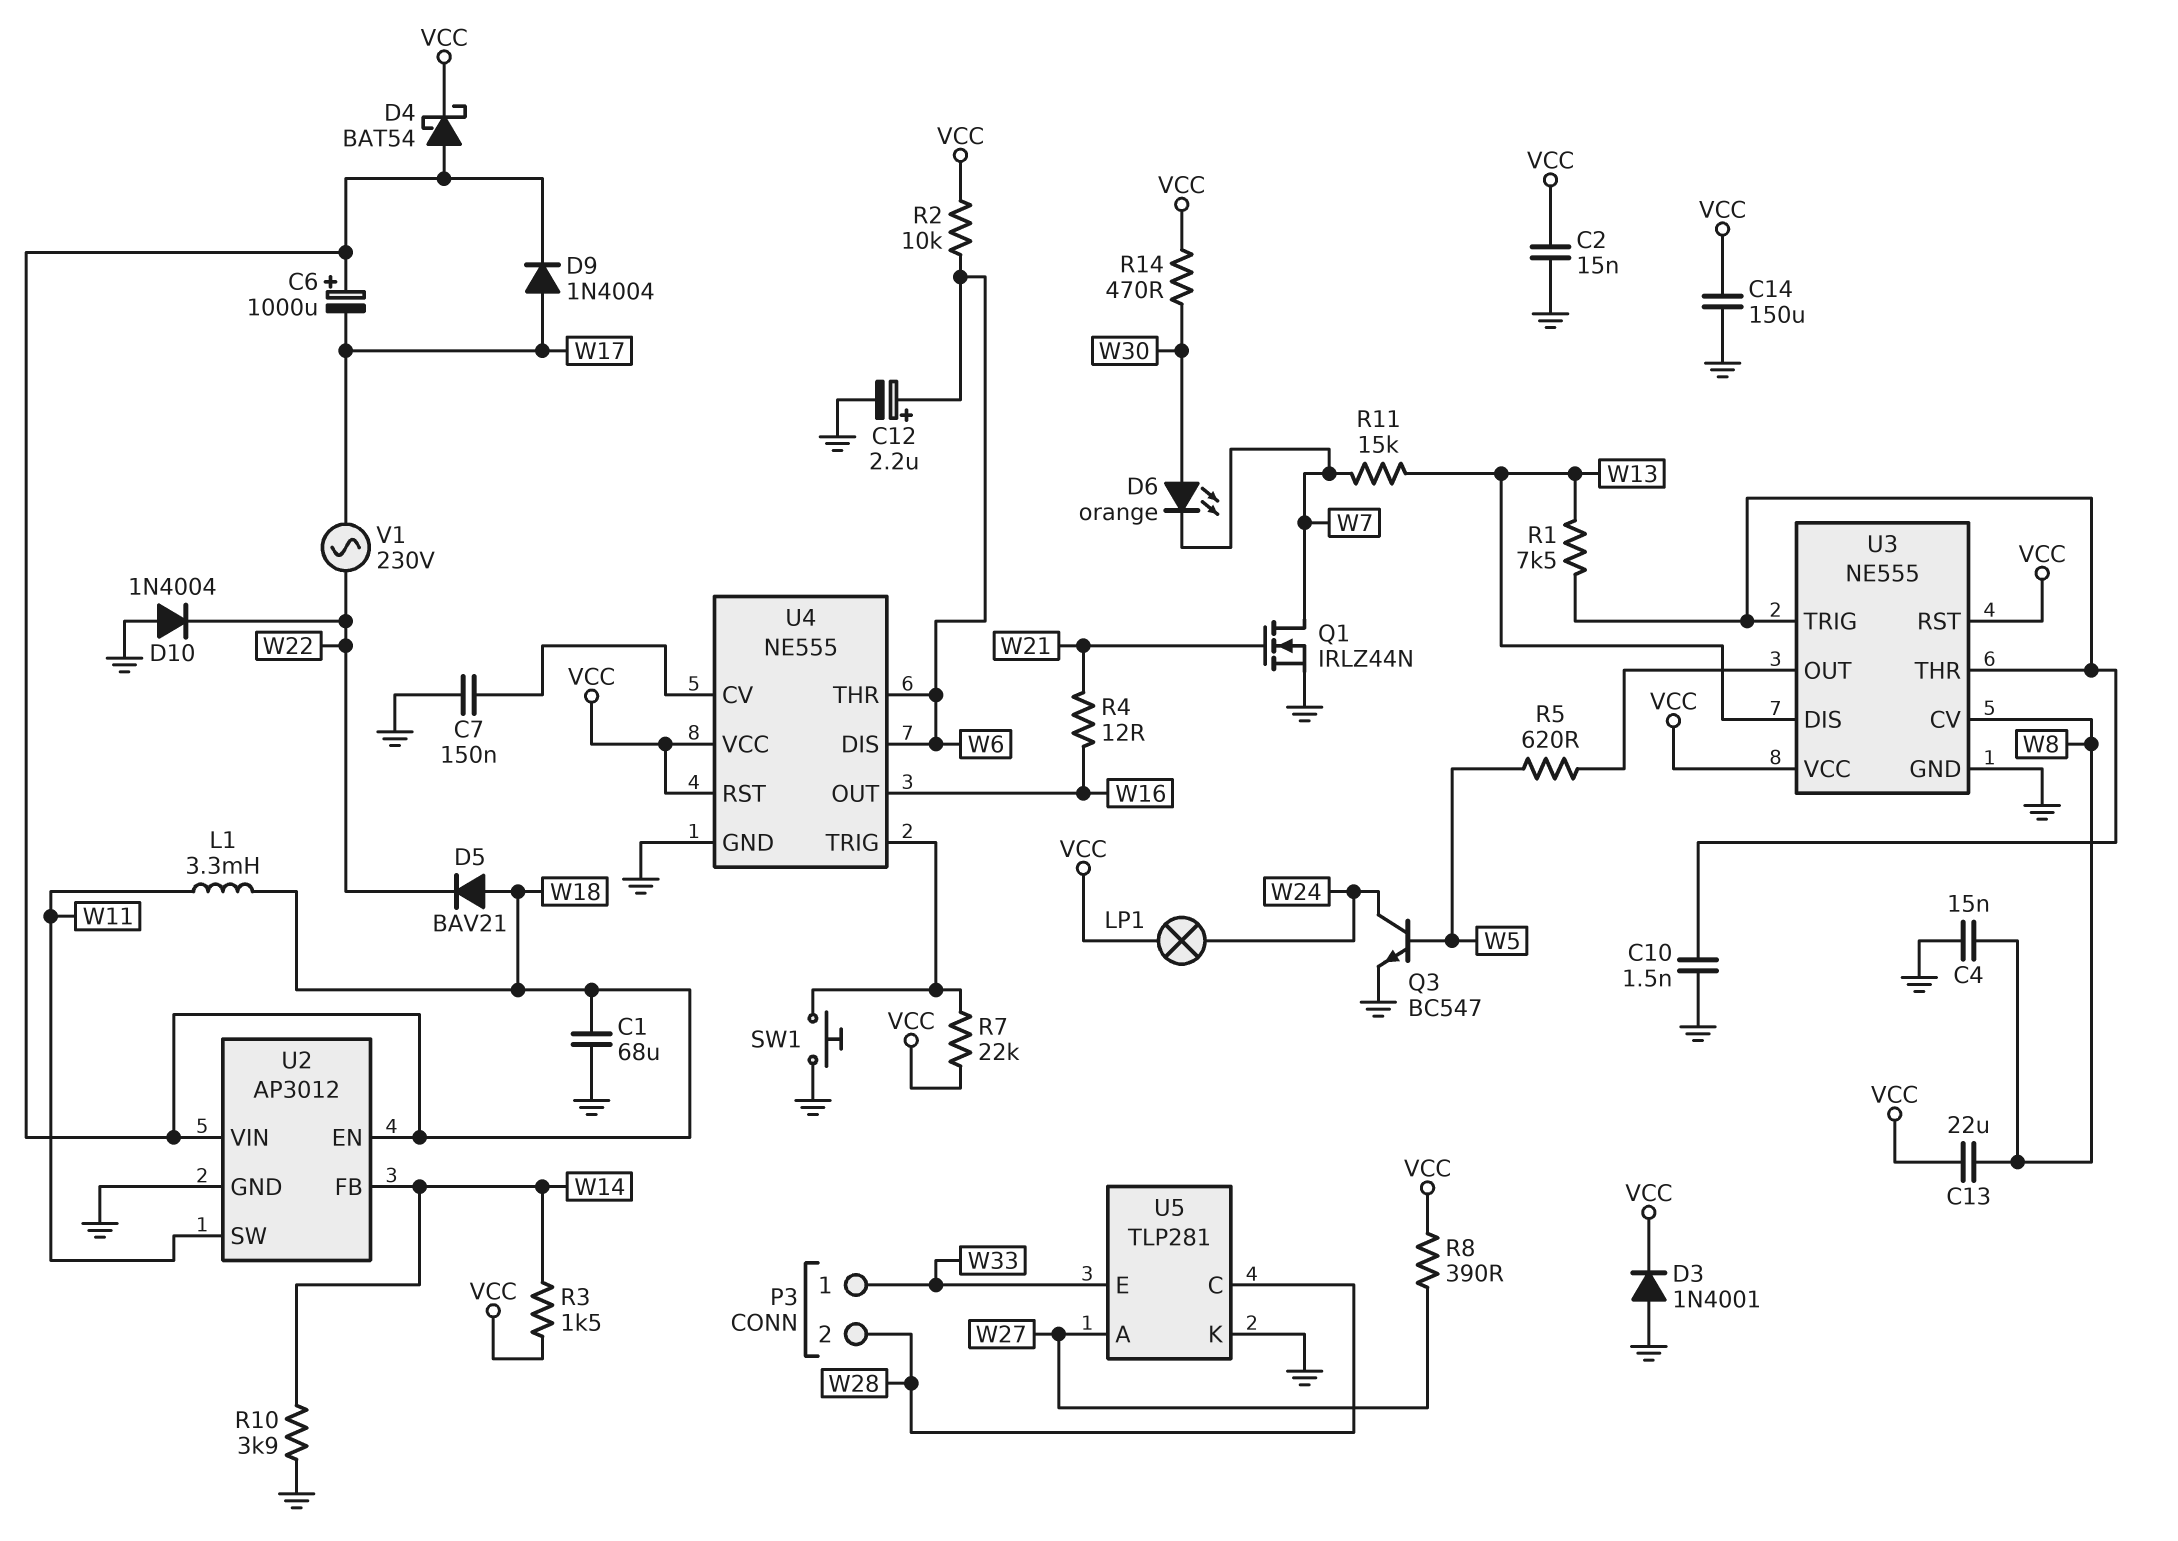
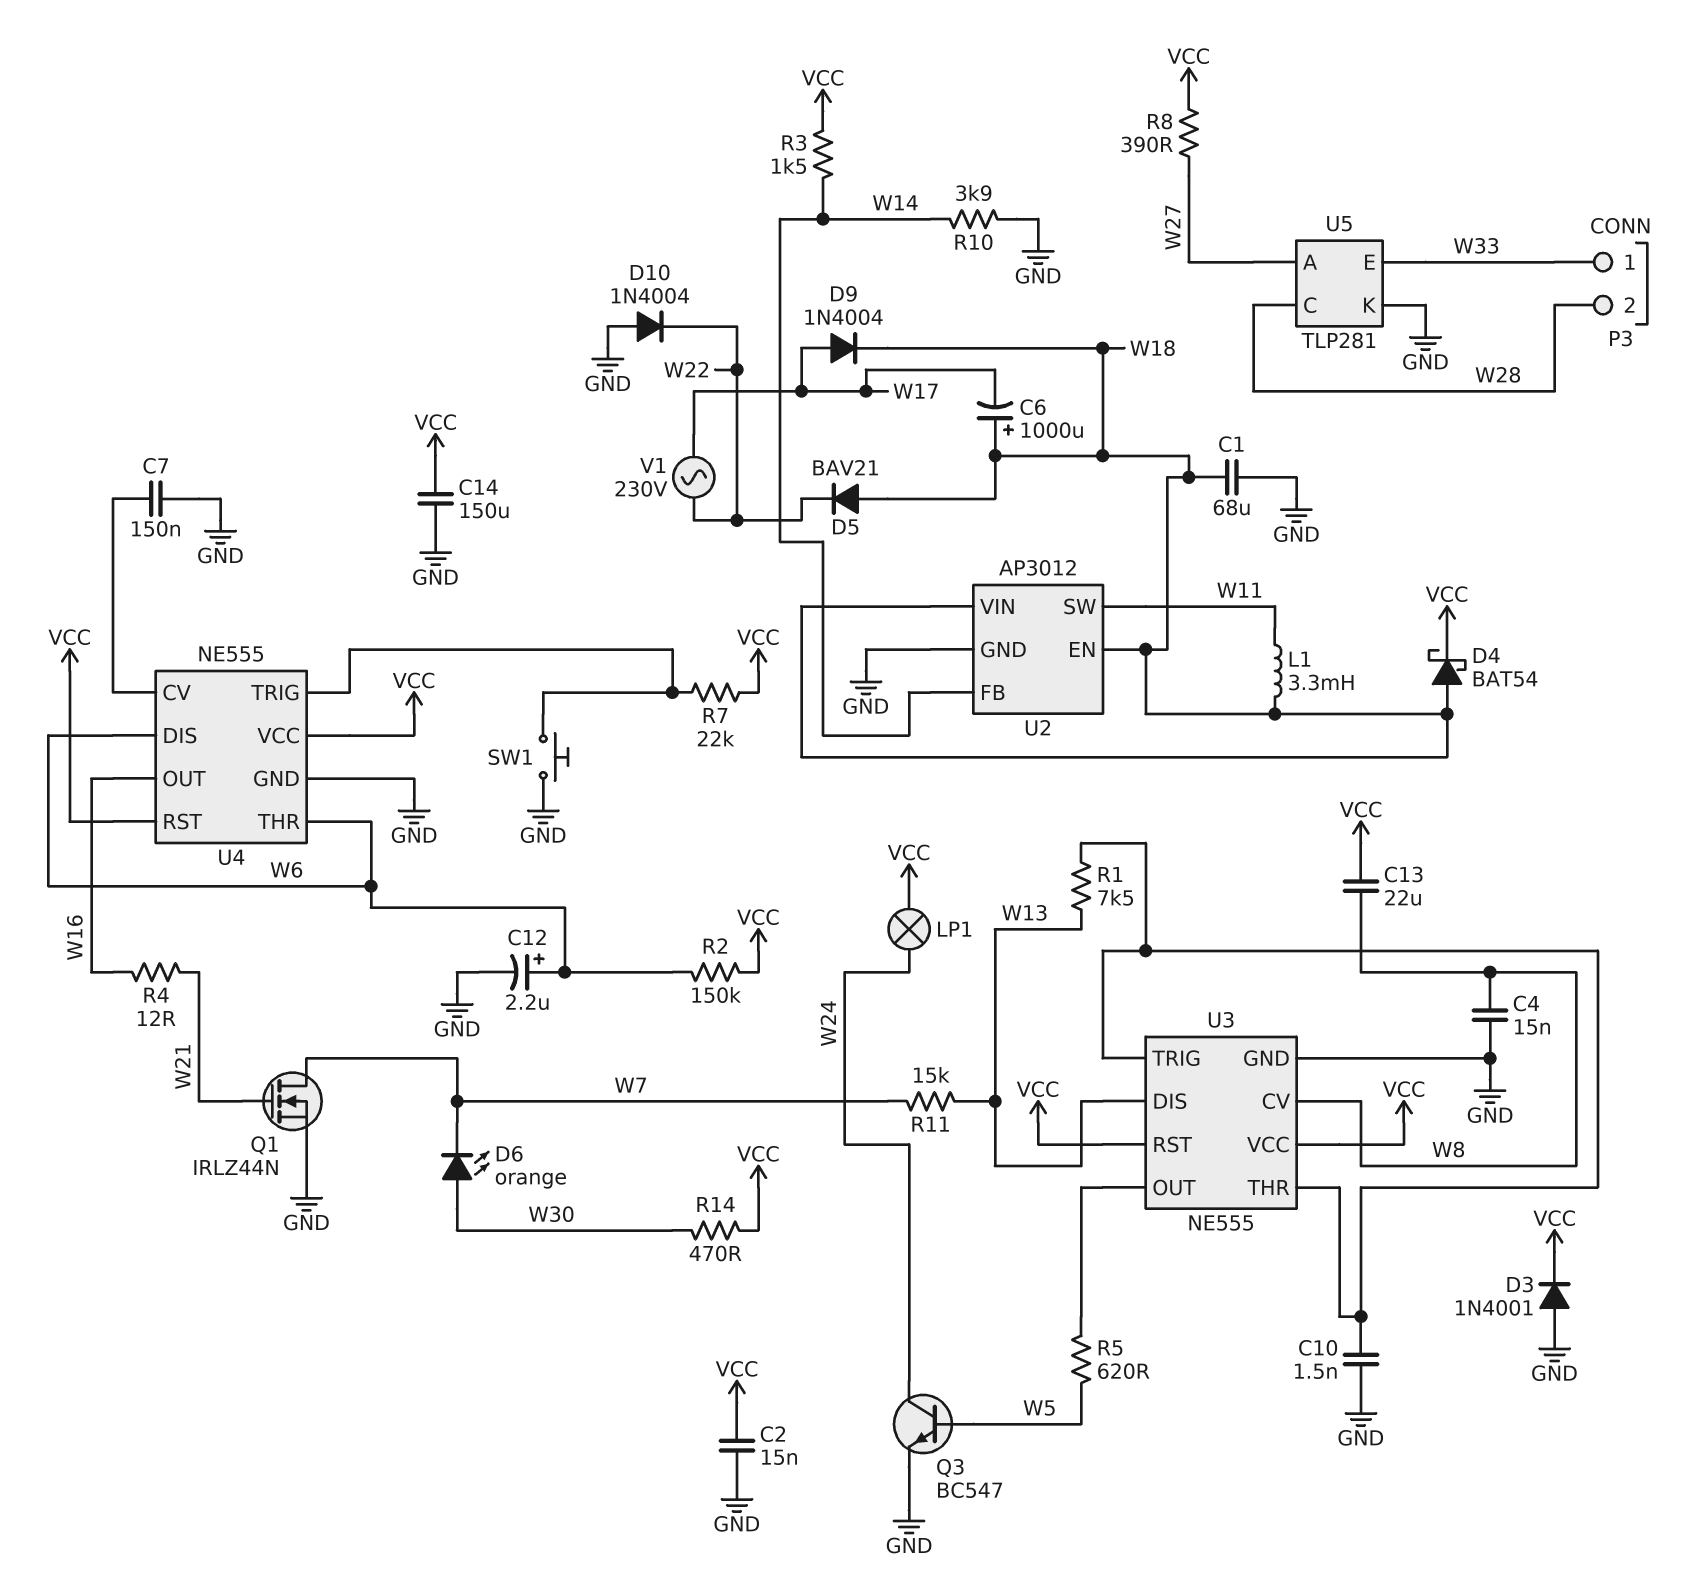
R2: 10k (VCC, W6) -> 150k (VCC, W6)

